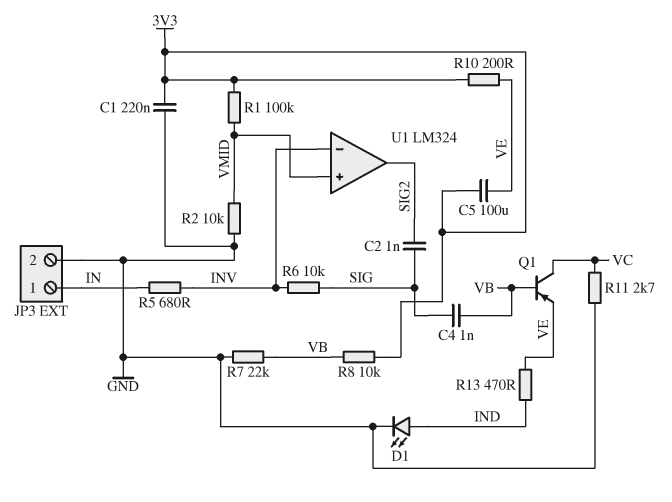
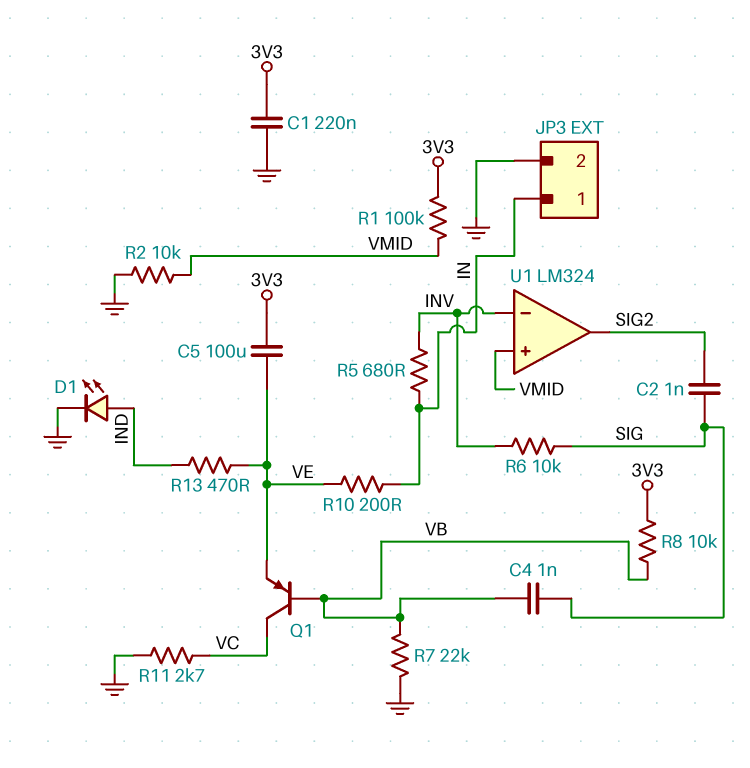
R10: 200 (3V3, VE) -> 200 (IN, VE)

